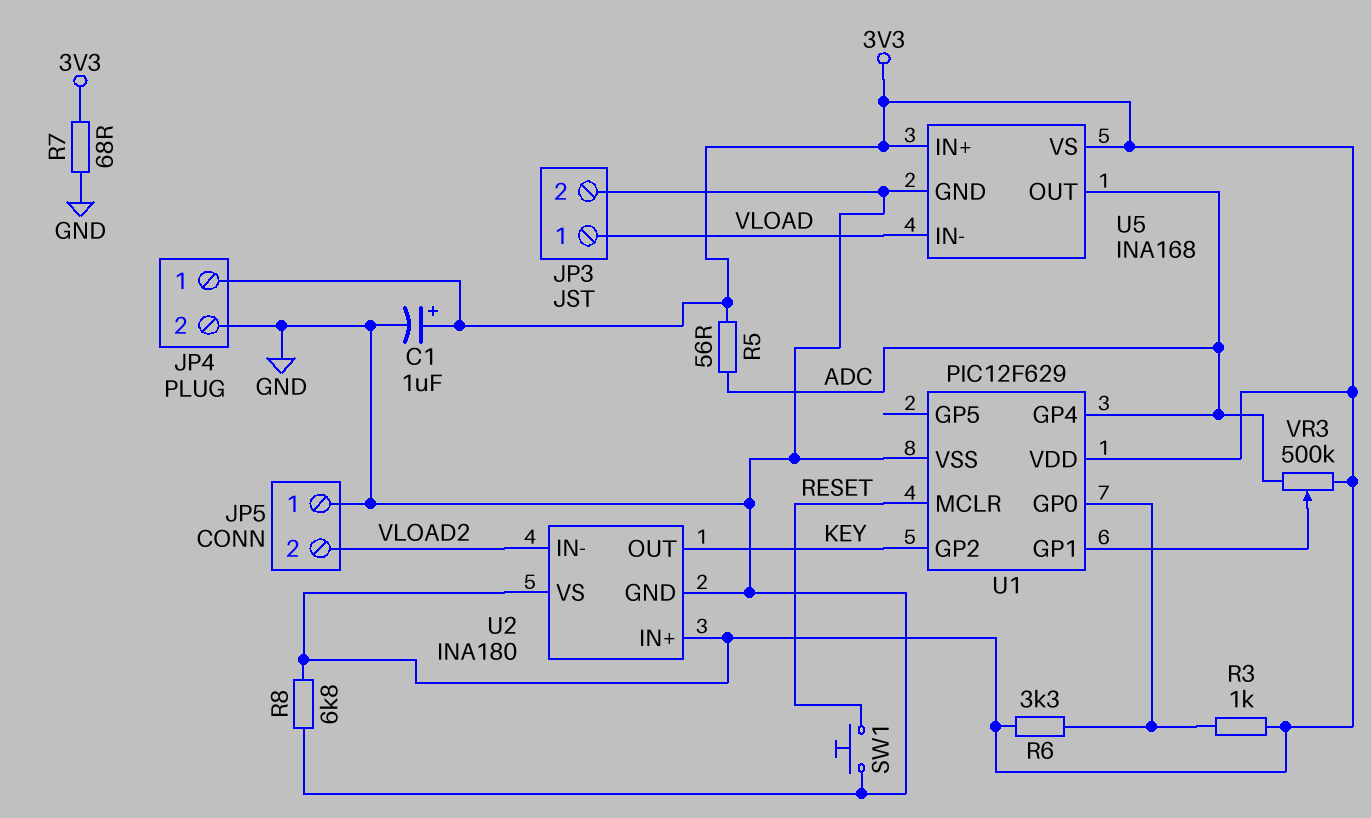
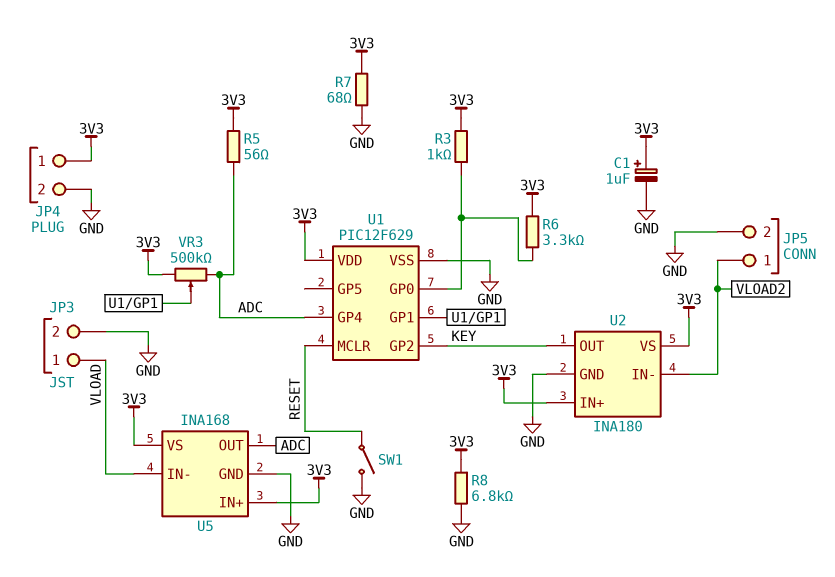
JP5 pin 1: GND -> VLOAD2
JP5 pin 2: VLOAD2 -> GND
SW1: button (GND, RESET) -> switch (GND, RESET)

